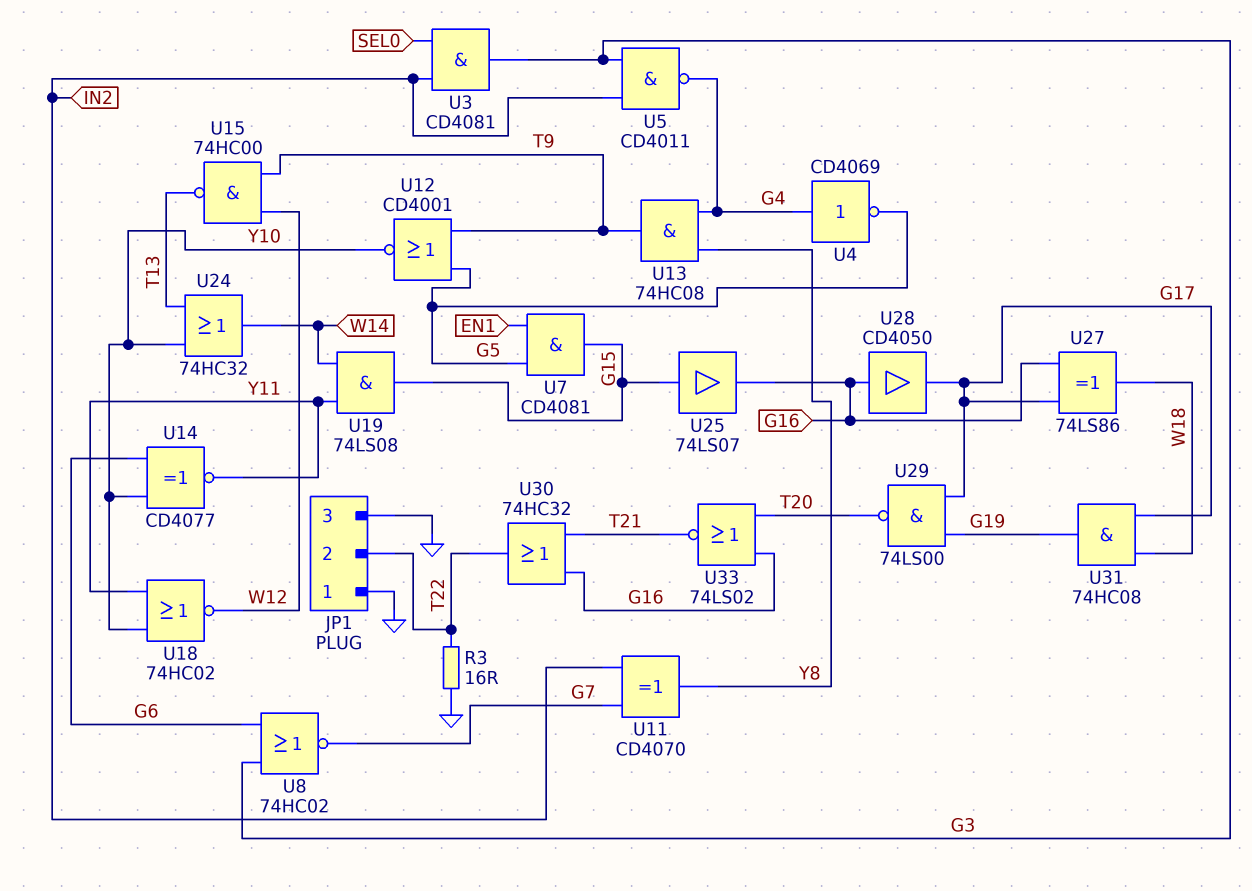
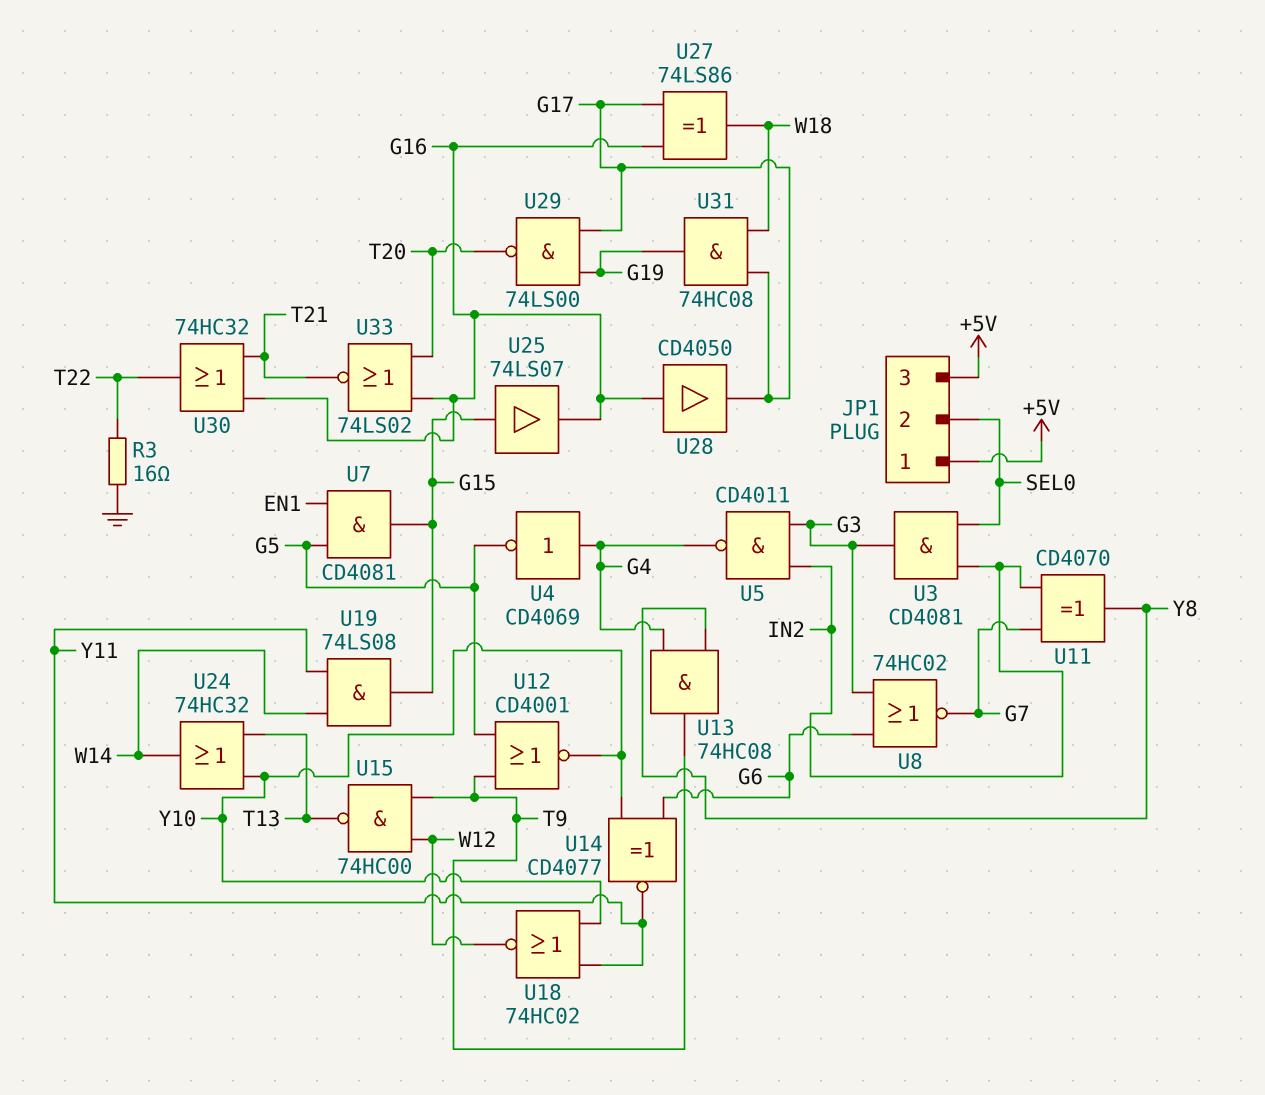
JP1 pin 1: GND -> +5V
JP1 pin 2: T22 -> SEL0
JP1 pin 3: GND -> +5V

